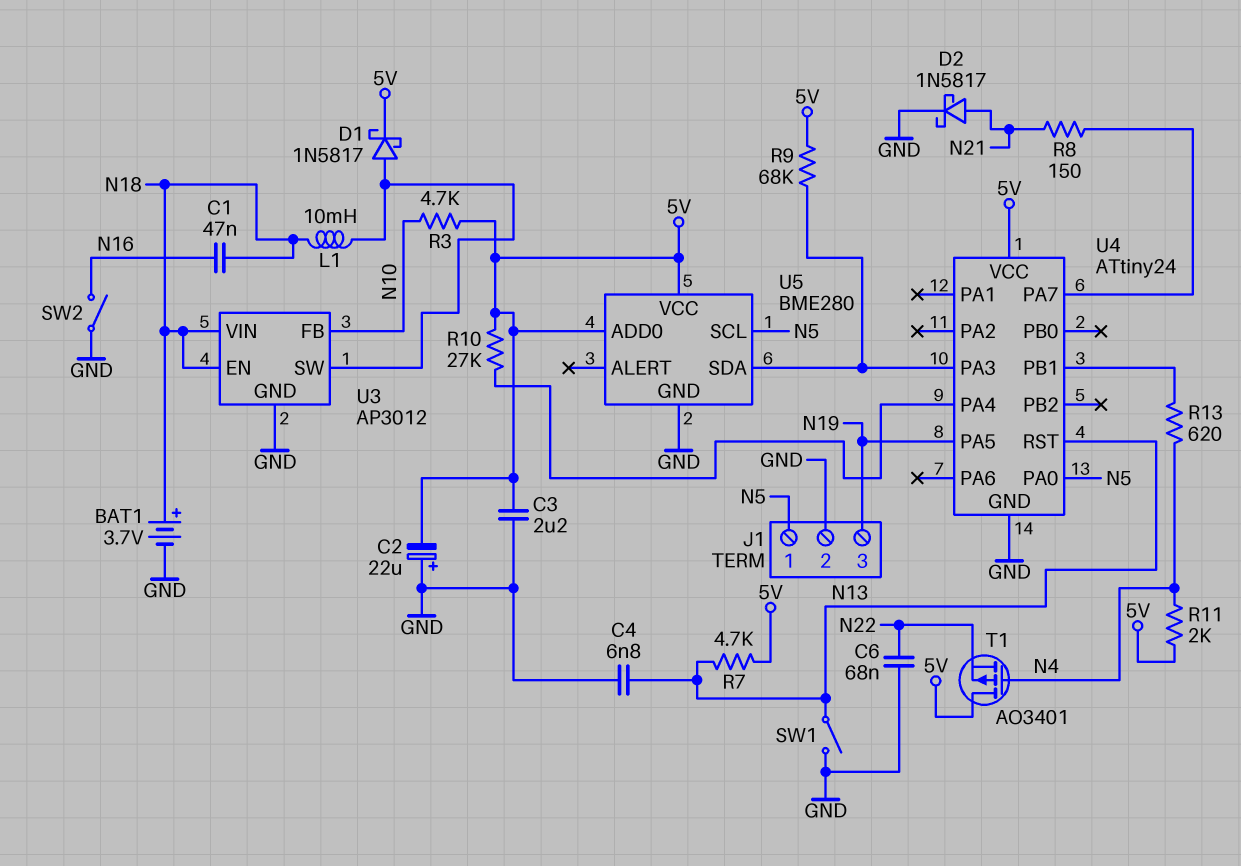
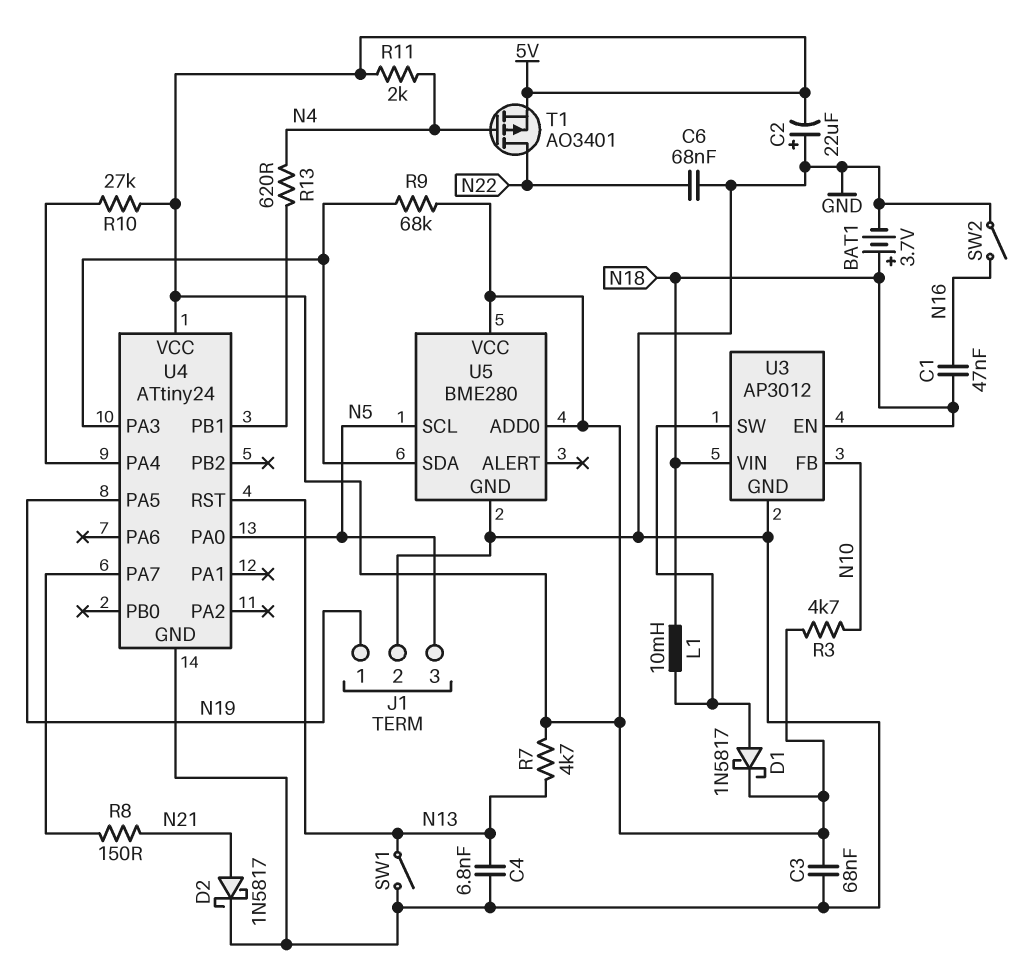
C3: 2.2uF (5V, GND) -> 68nF (5V, GND)
J1 pin 1: N5 -> N19
J1 pin 3: N19 -> N5
T1: PMOS AO3401 (G N4, D 5V, S N22) -> PMOS AO3401 (G N4, D N22, S 5V)

